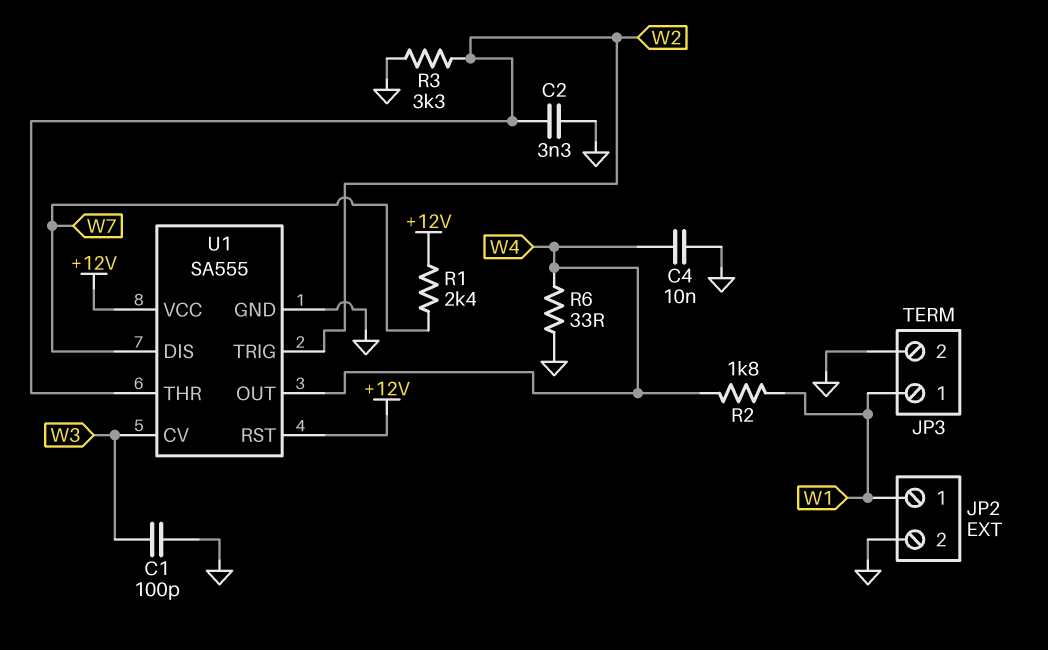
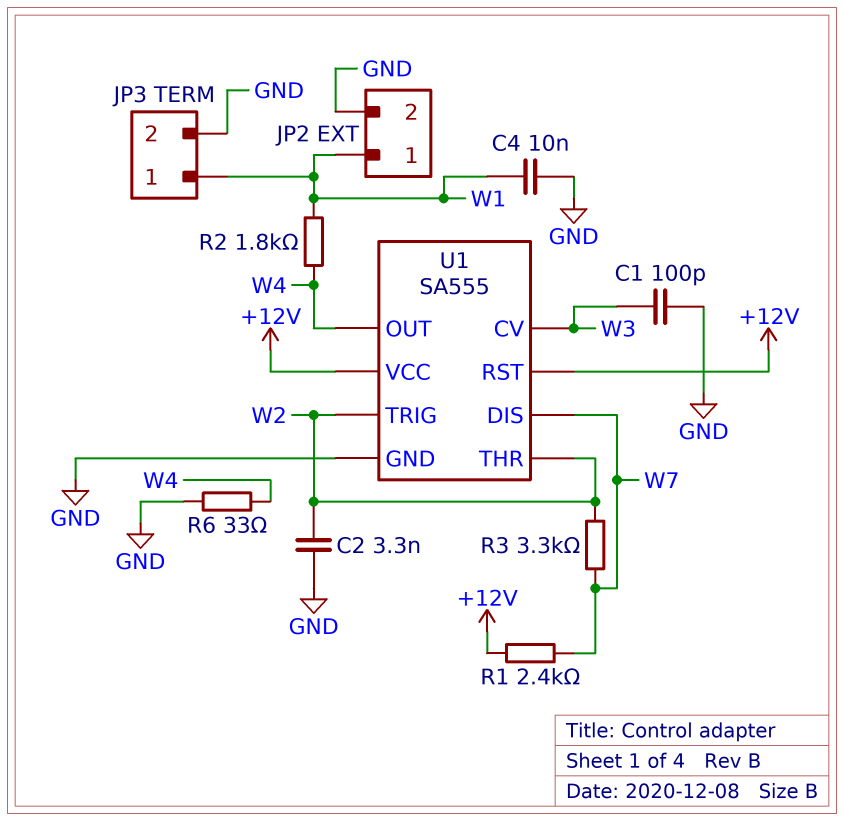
C4: 10nF (GND, W4) -> 10nF (GND, W1)
R3: 3.3k (GND, W2) -> 3.3k (W2, W7)

